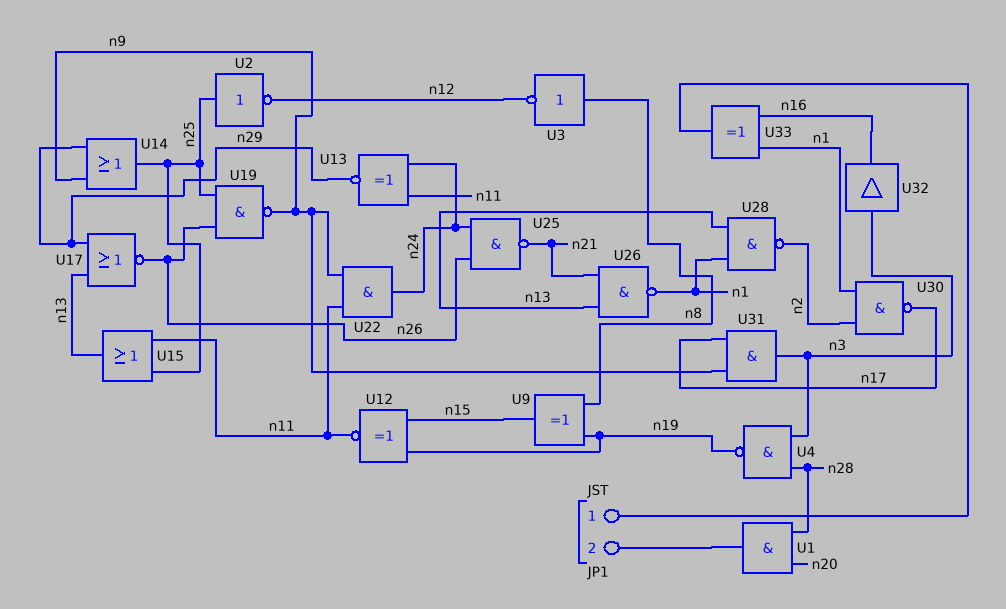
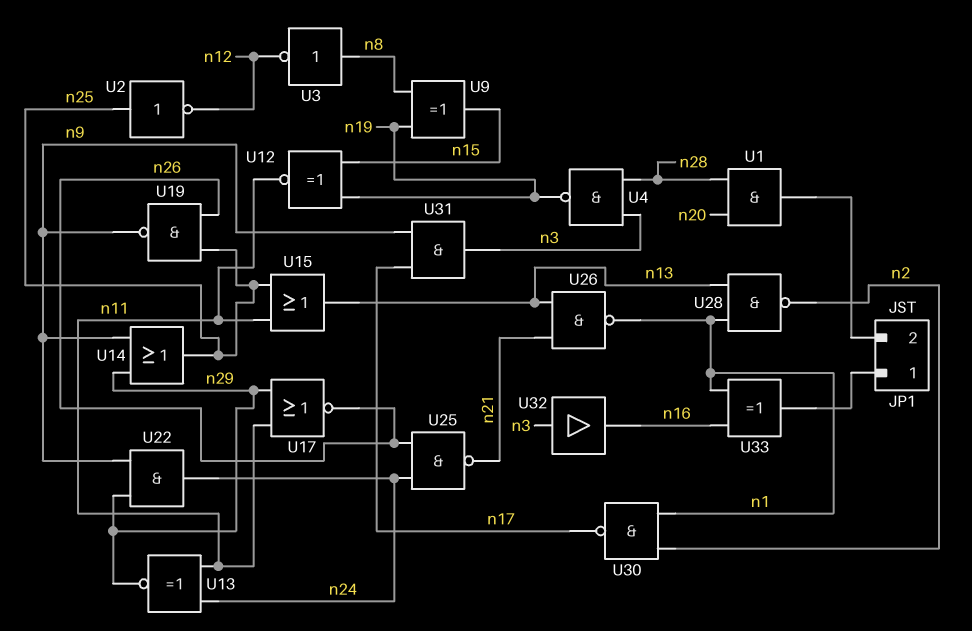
U17: NOR (in n13, in n29, out n26) -> NOR (in n11, in n29, out n26)
U22: AND (in n9, in n11, out n24) -> AND (in n9, in n29, out n24)

